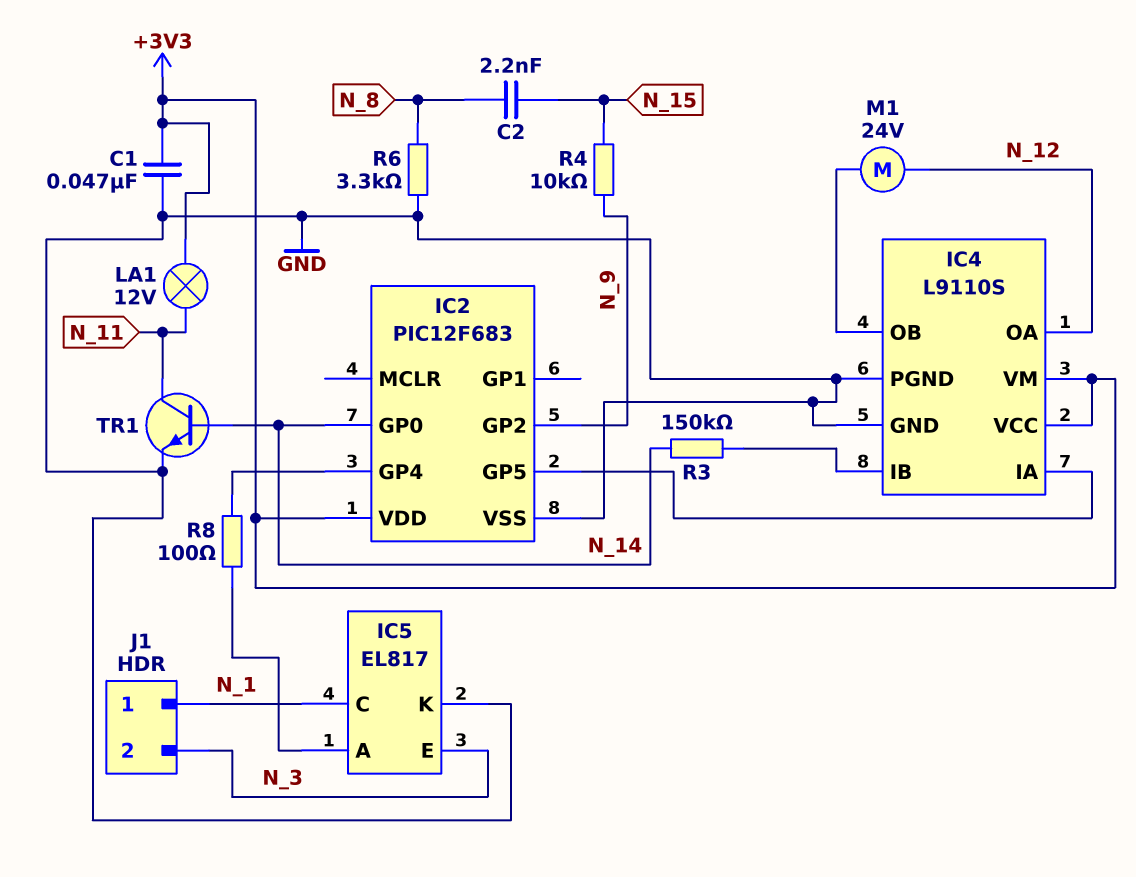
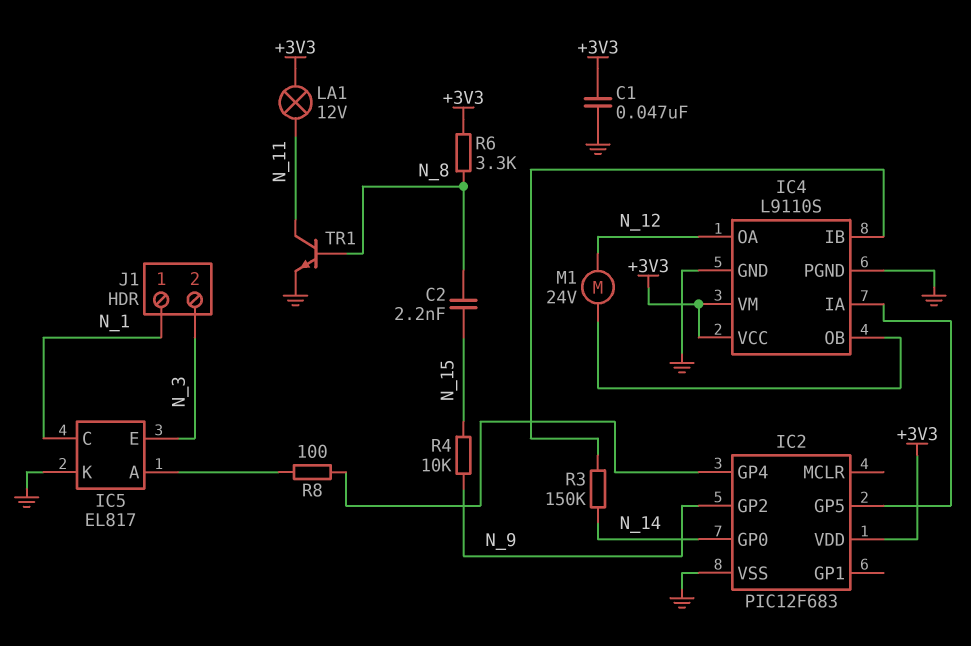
R6: 3.3k (GND, N_8) -> 3.3k (+3V3, N_8)
TR1: NPN (B N_14, C N_11, E GND) -> NPN (B N_8, C N_11, E GND)

